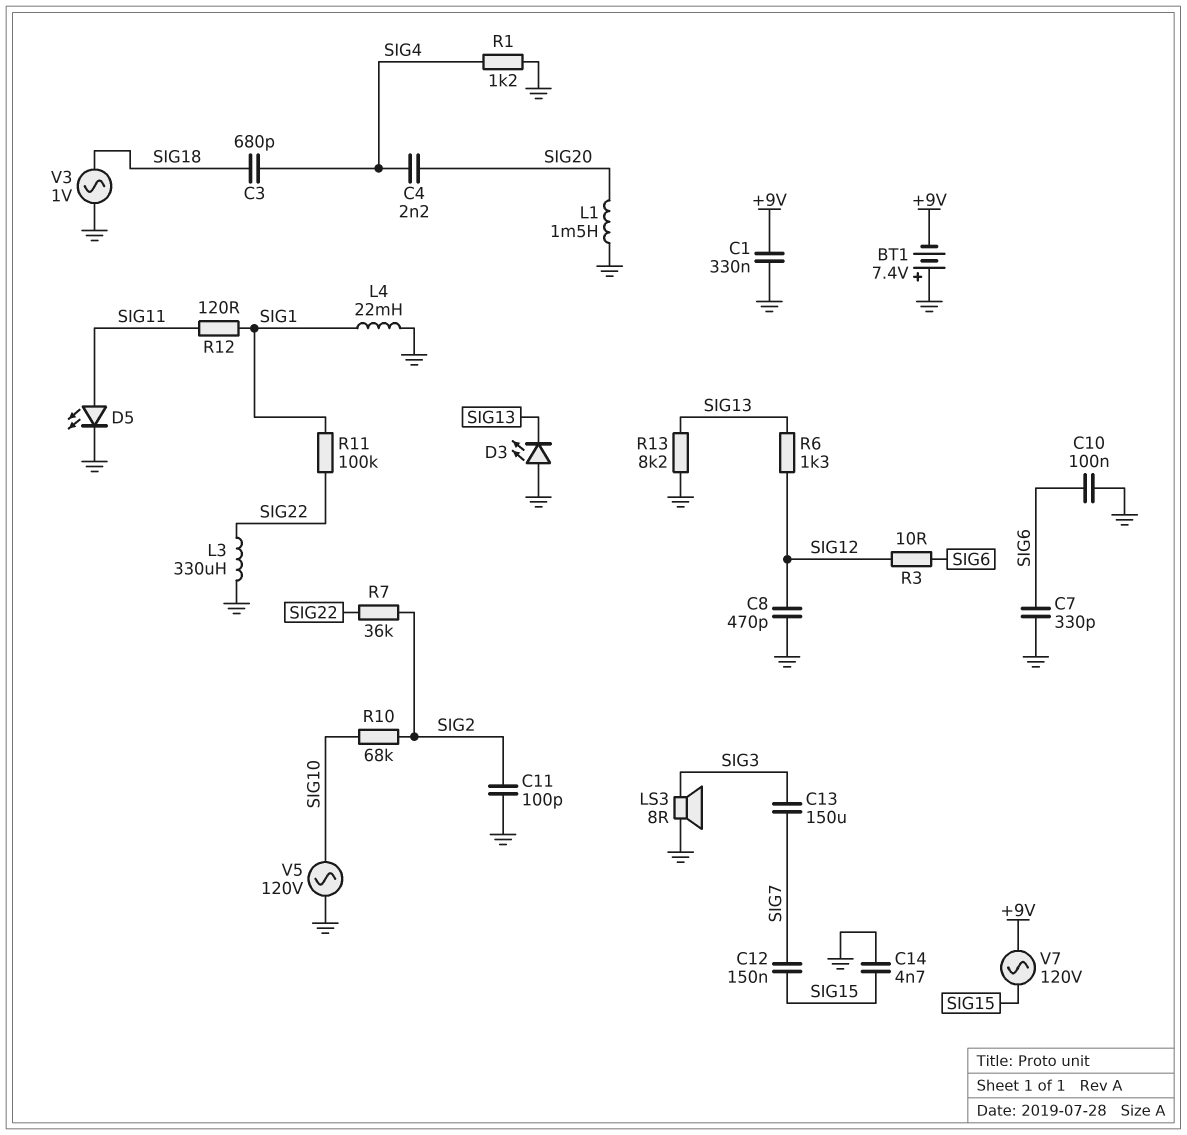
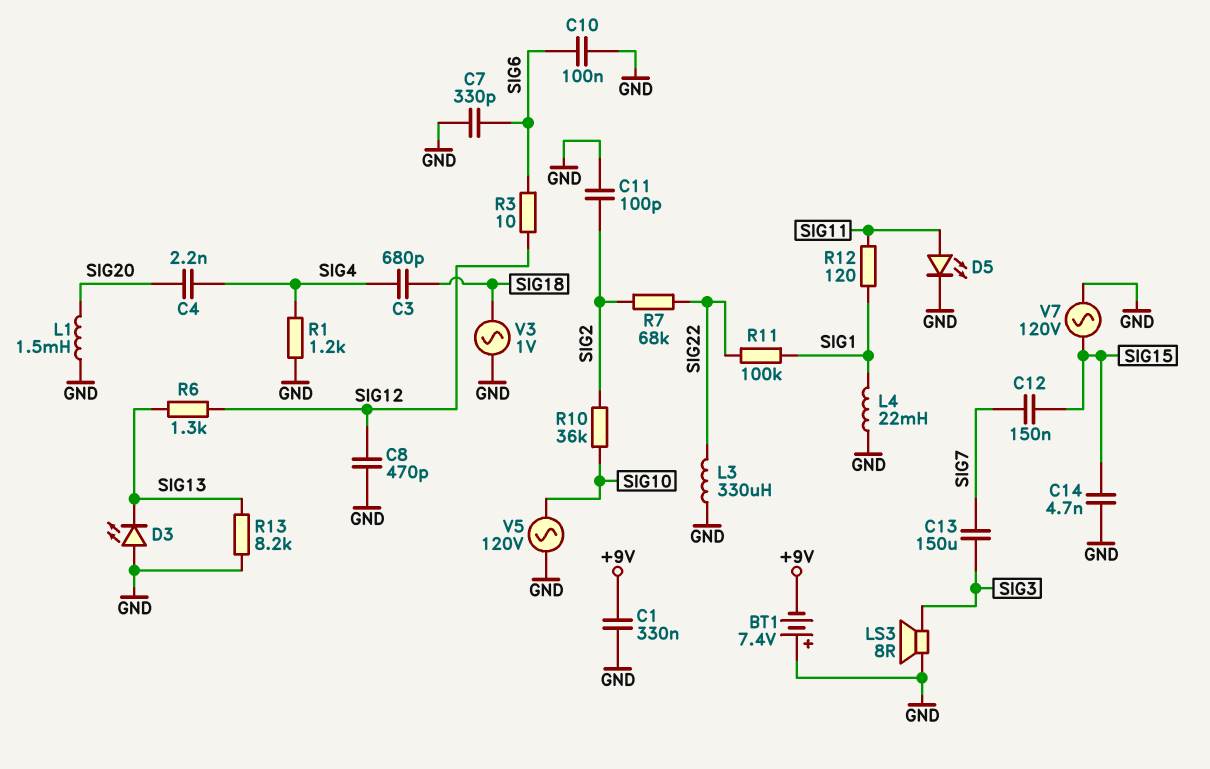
R7: 36k (SIG2, SIG22) -> 68k (SIG2, SIG22)
R10: 68k (SIG2, SIG10) -> 36k (SIG2, SIG10)
V7: AC 120V (+9V, SIG15) -> AC 120V (GND, SIG15)

